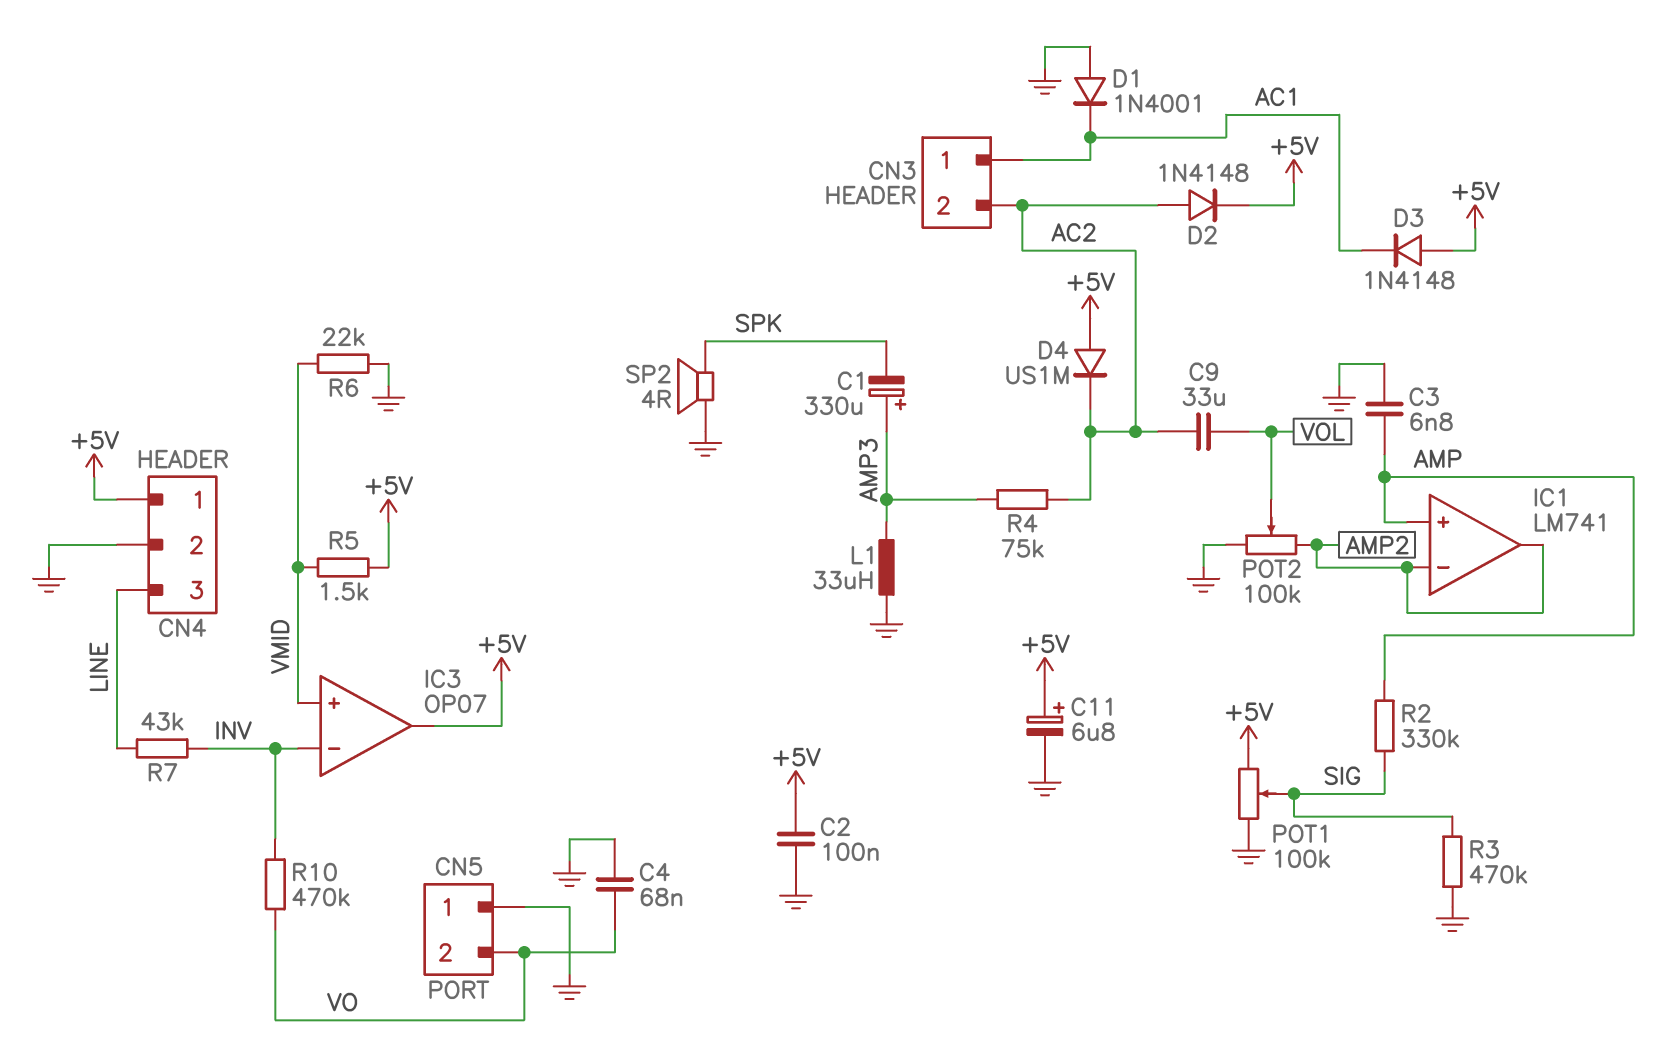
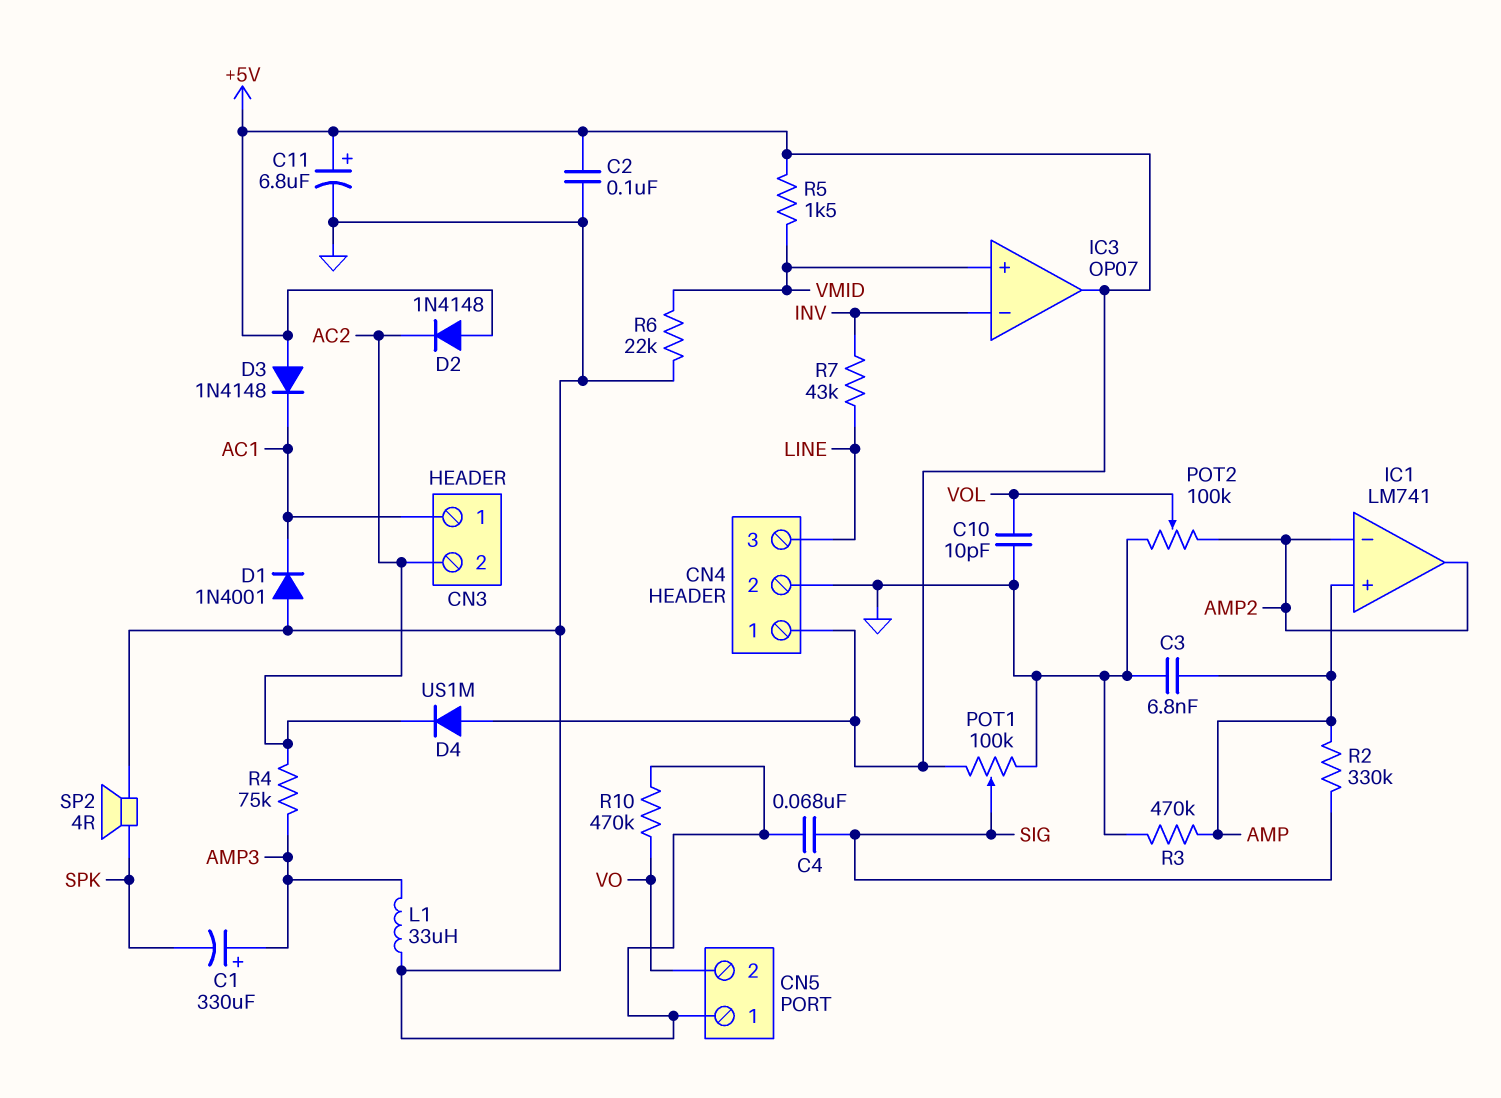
C4: 68nF (GND, VO) -> 68nF (GND, SIG)
C9: 33uF (AC2, VOL) -> none
C10: none -> 10pF (GND, VOL)
D2: diode 1N4148 (A AC2, K +5V) -> diode 1N4148 (A +5V, K AC2)
R3: 470k (GND, SIG) -> 470k (AMP, GND)
R10: 470k (INV, VO) -> 470k (GND, VO)

